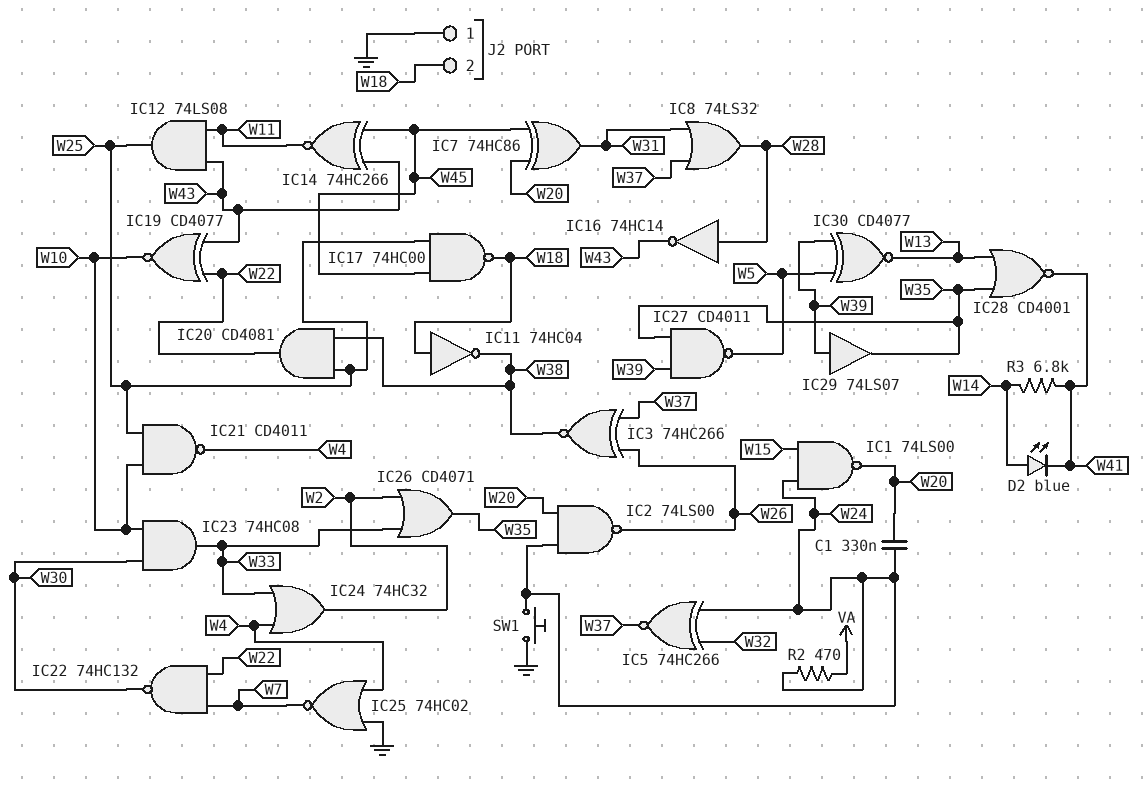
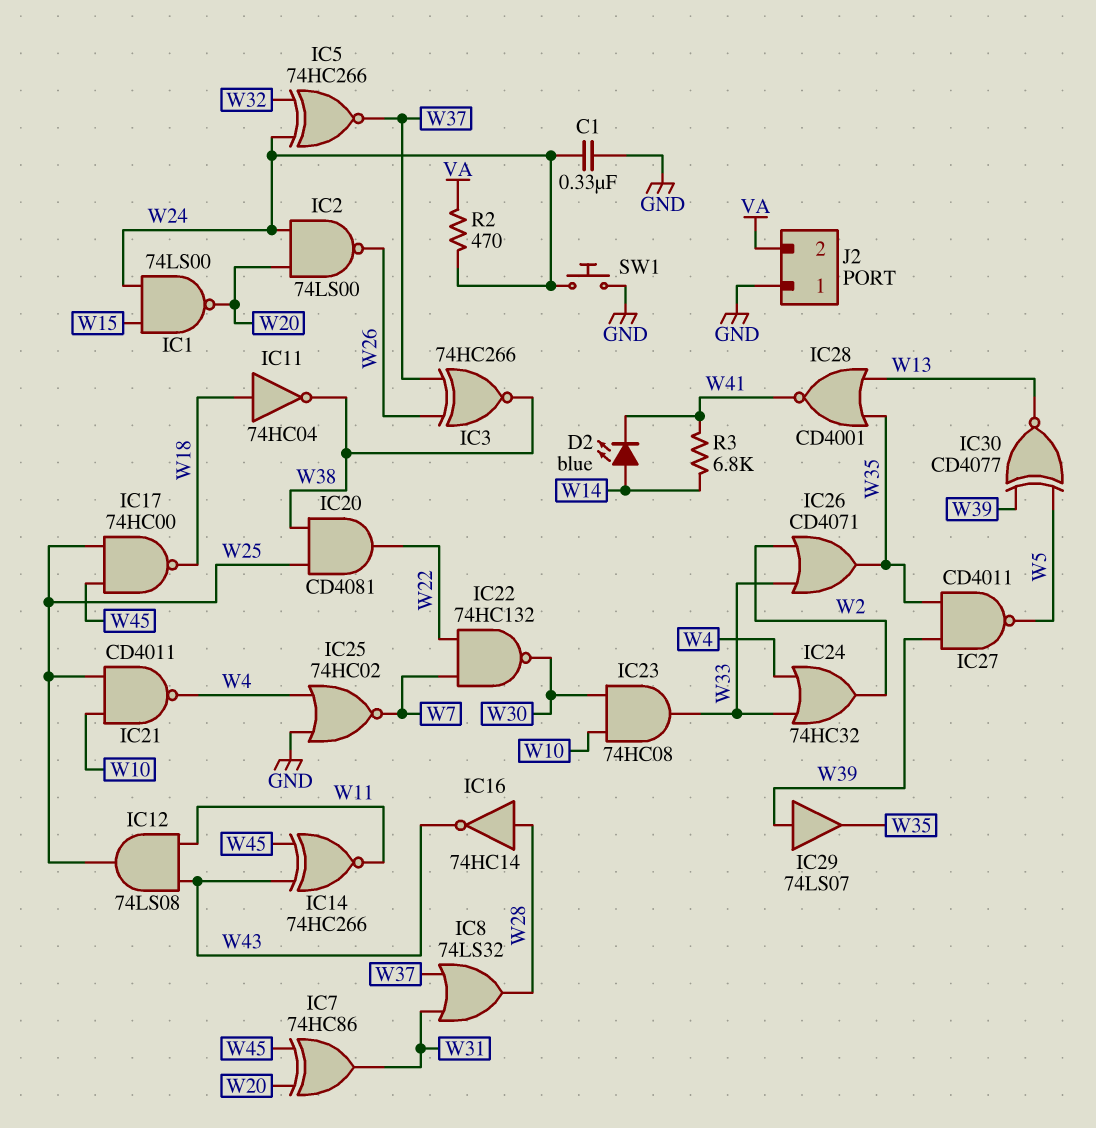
C1: 330nF (W20, W24) -> 330nF (GND, W24)
IC19: XNOR CD4077 (in W22, in W43, out W10) -> none
J2 pin 2: W18 -> VA

